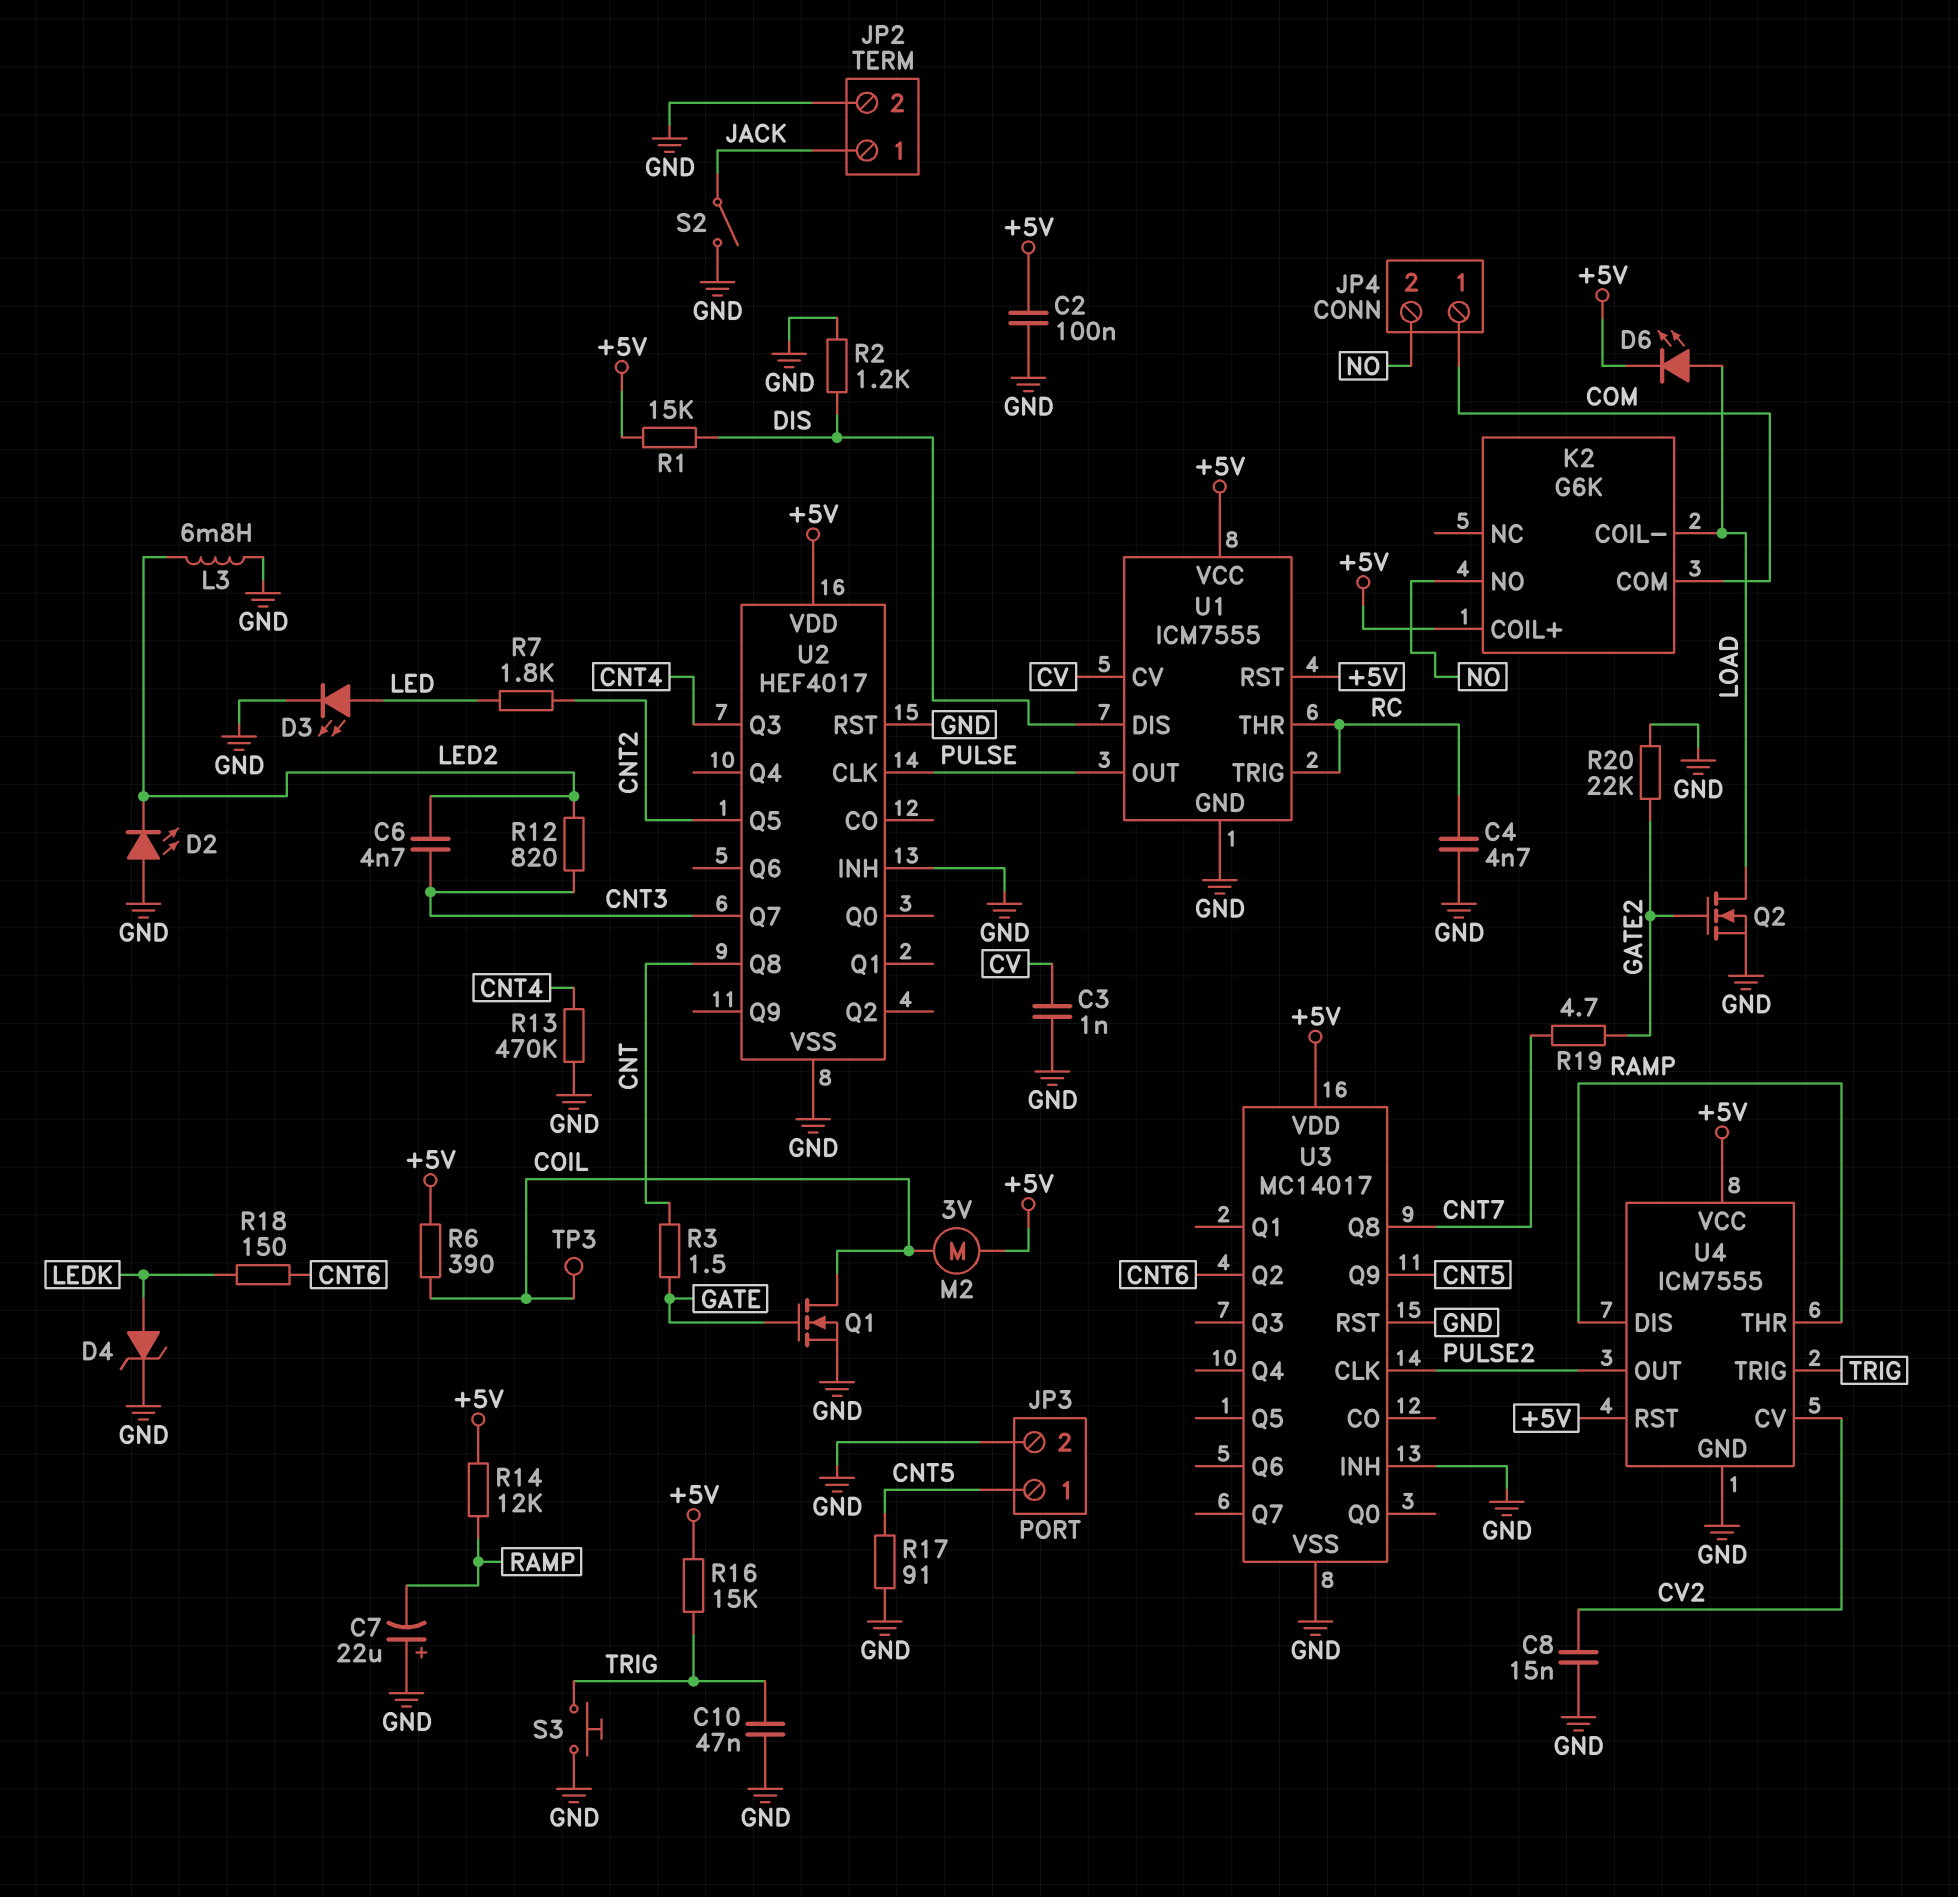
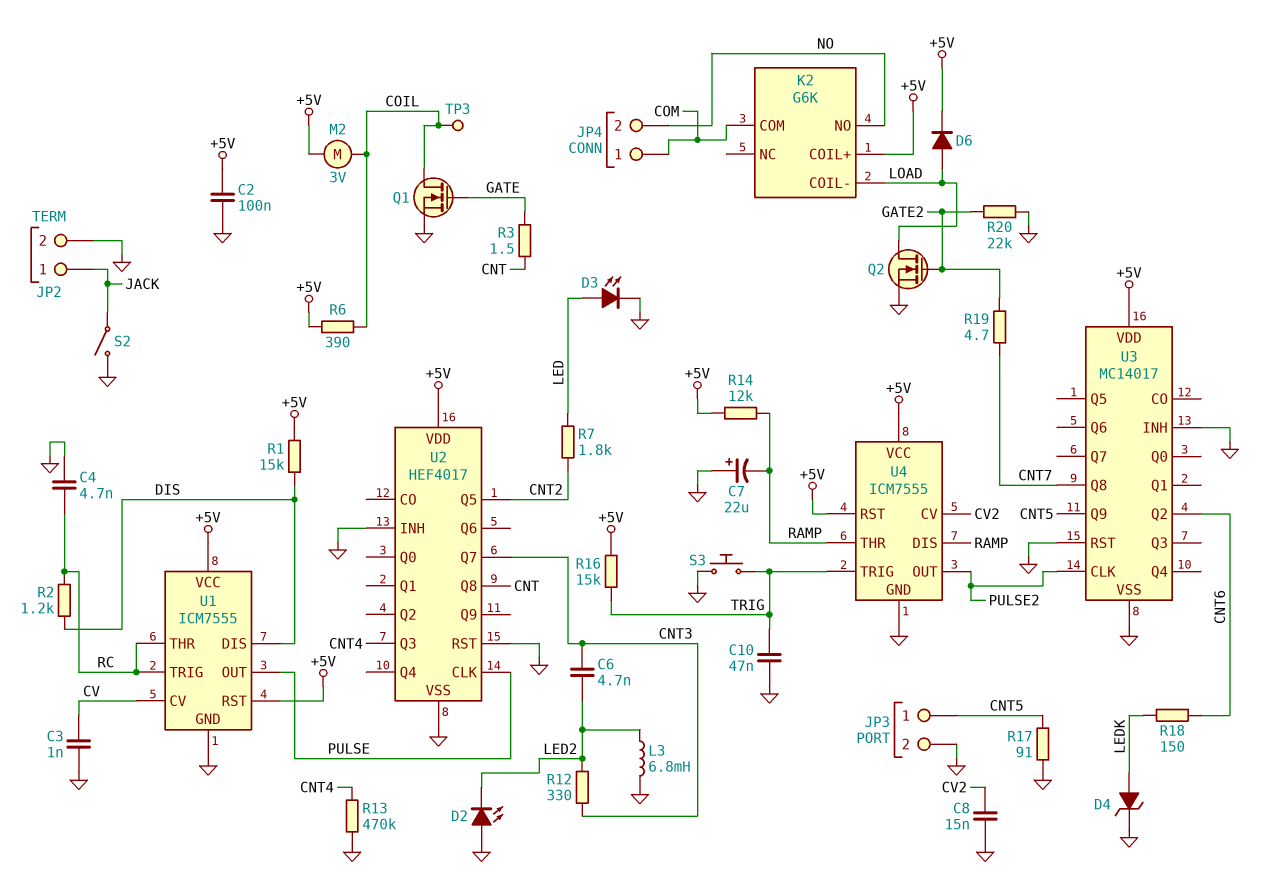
D6: LED (A LOAD, K +5V) -> diode (A LOAD, K +5V)
R2: 1.2k (DIS, GND) -> 1.2k (DIS, RC)
R12: 820 (CNT3, LED2) -> 330 (CNT3, LED2)

